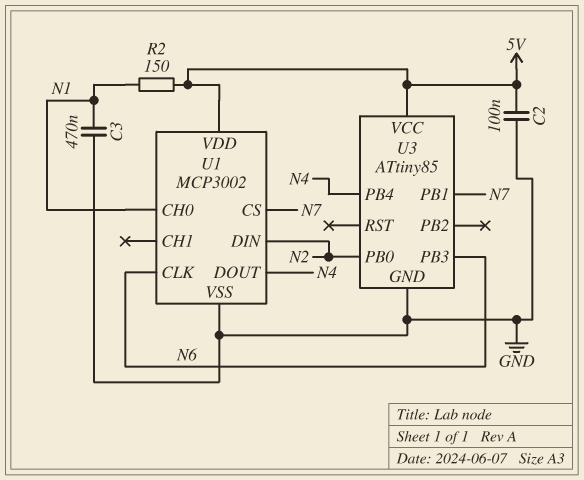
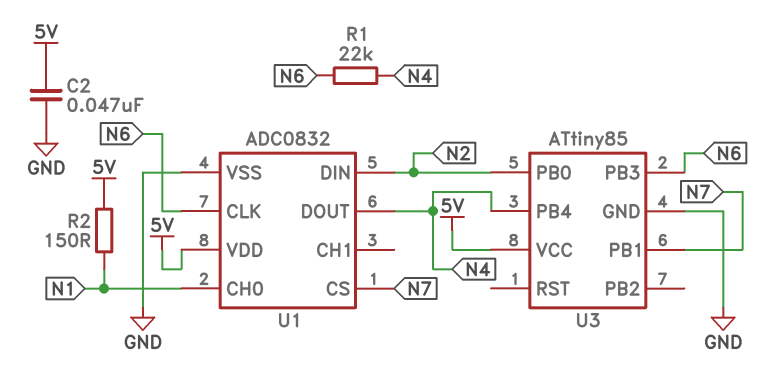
C2: 100nF (5V, GND) -> 47nF (5V, GND)
C3: 470nF (GND, N1) -> none
R1: none -> 22k (N4, N6)
U1: MCP3002 -> ADC0832

